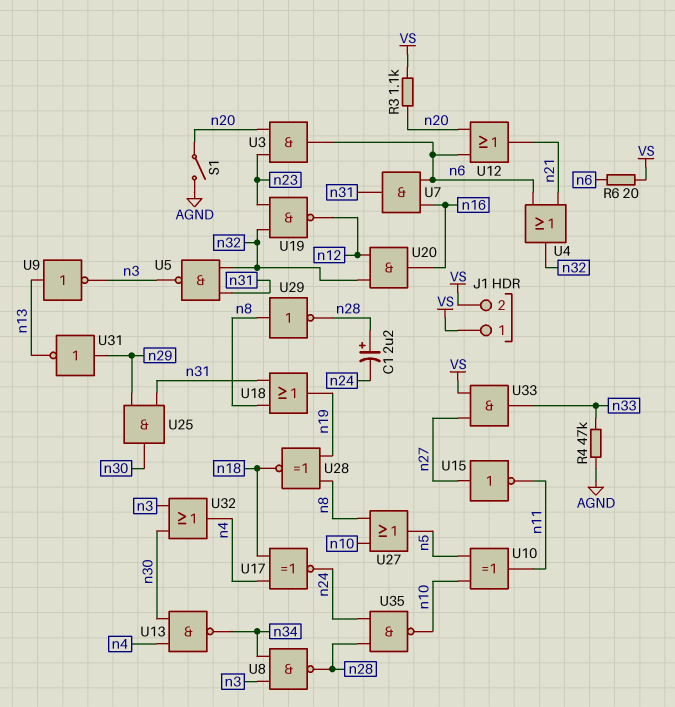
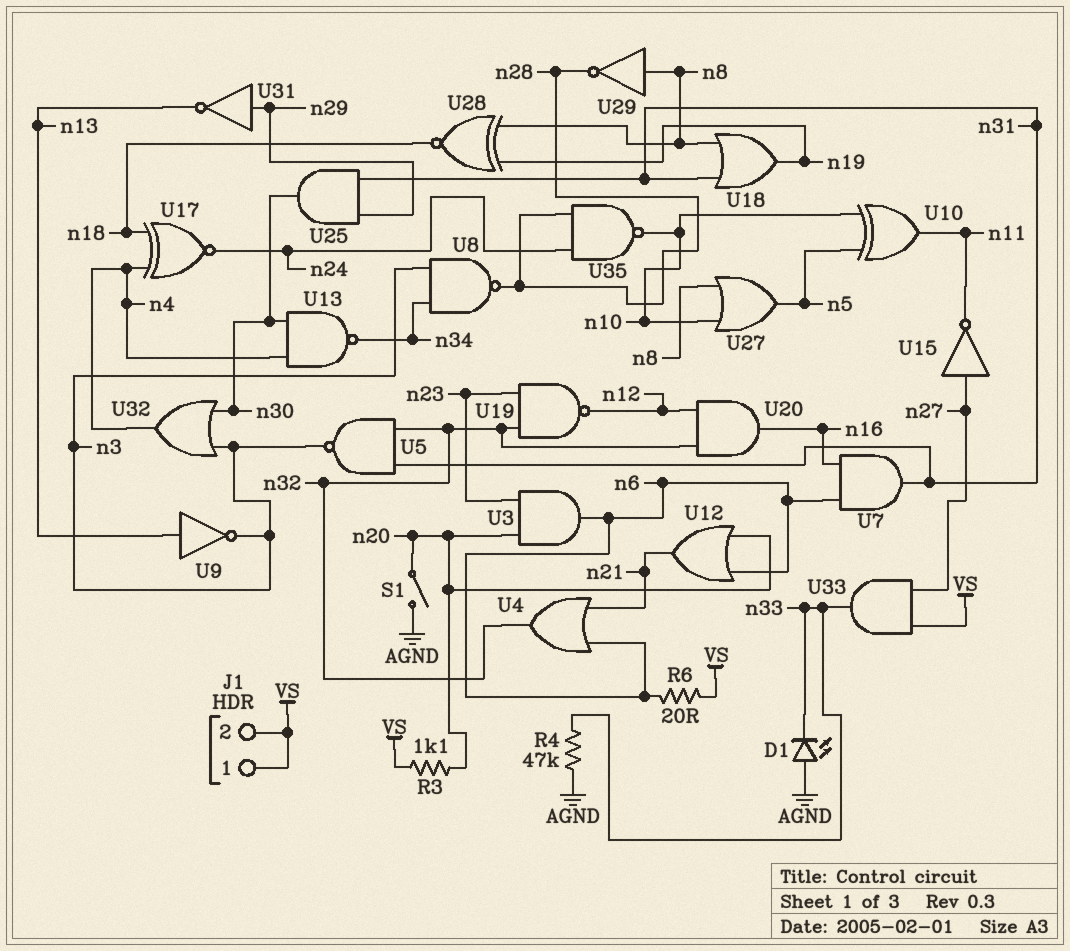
C1: 2.2uF (plus n28, minus n24) -> none
D1: none -> LED (A AGND, K n33)

